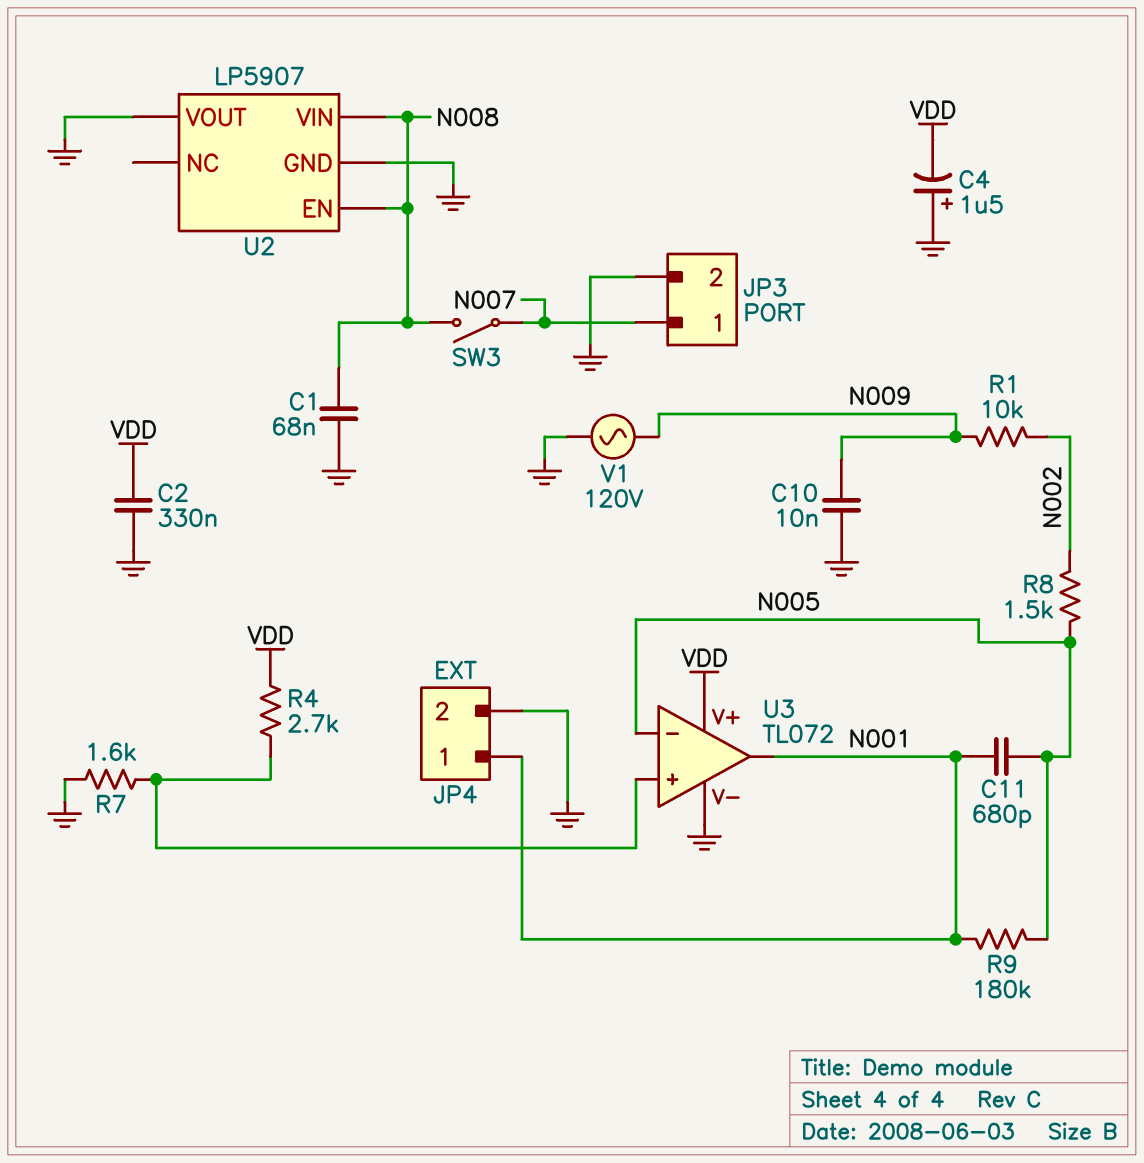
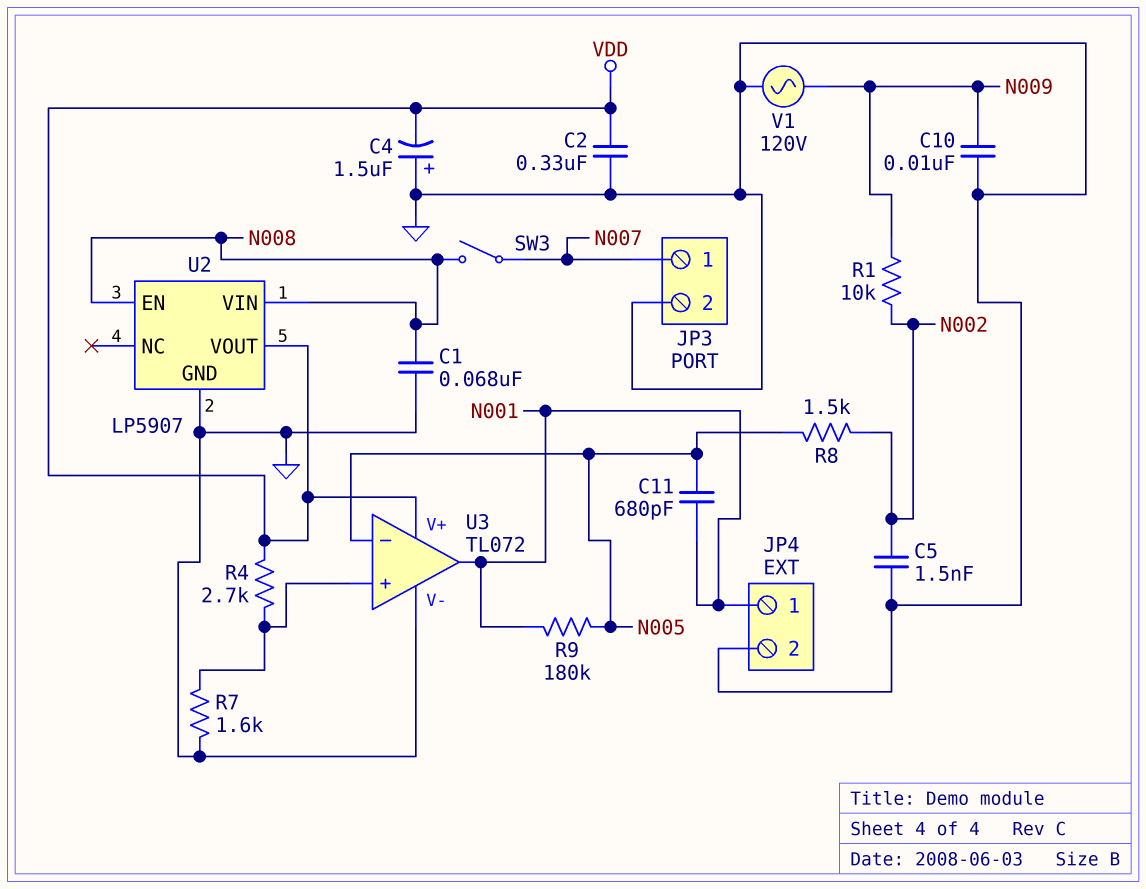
C5: none -> 1.5nF (GND, N002)
U2 pin VOUT: GND -> VDD

